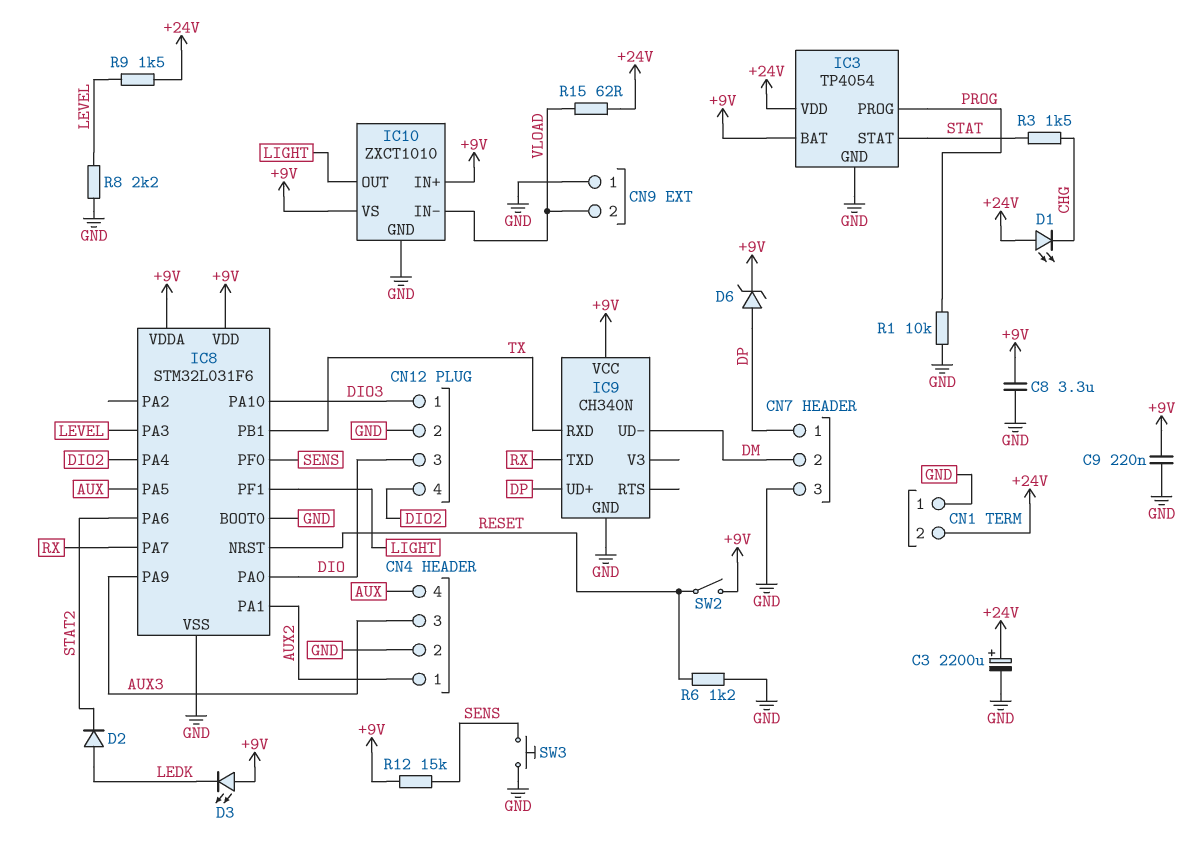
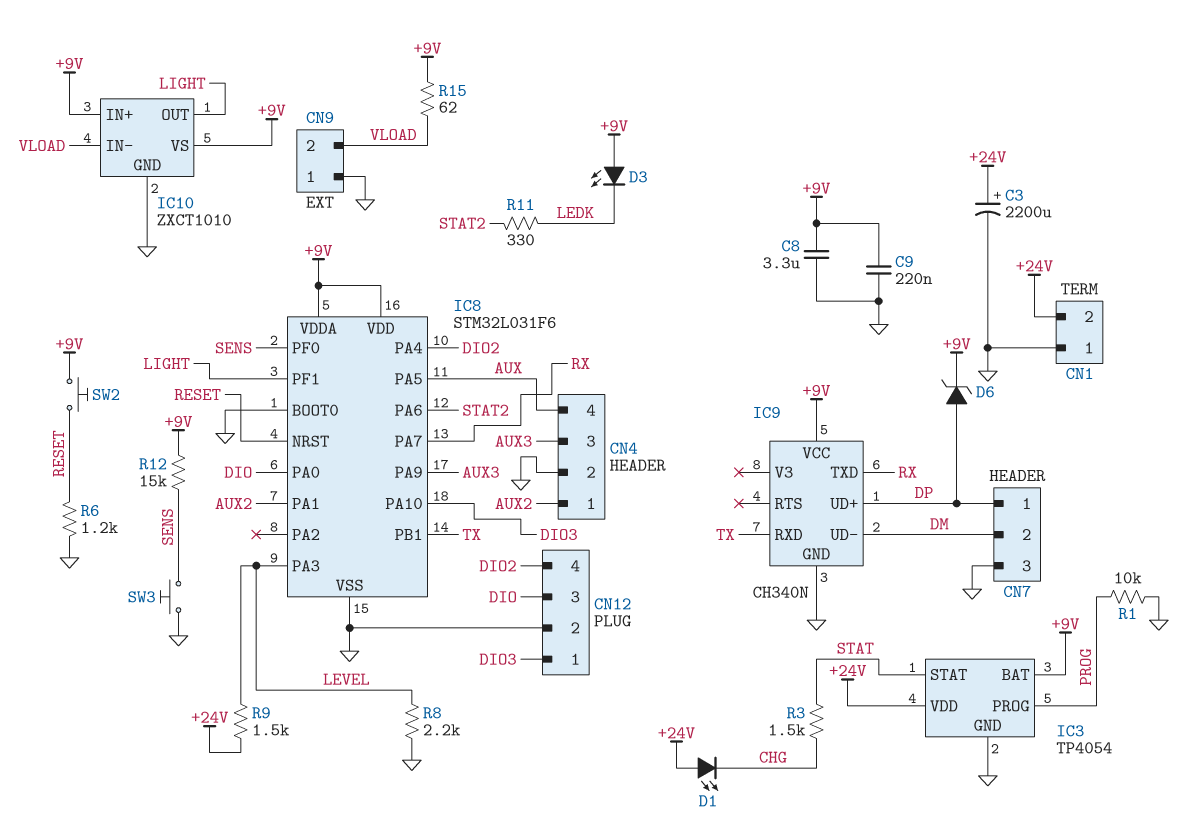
D2: diode (A LEDK, K STAT2) -> none
R11: none -> 330 (LEDK, STAT2)
R15: 62 (+24V, VLOAD) -> 62 (+9V, VLOAD)
SW2: switch (+9V, RESET) -> button (+9V, RESET)

